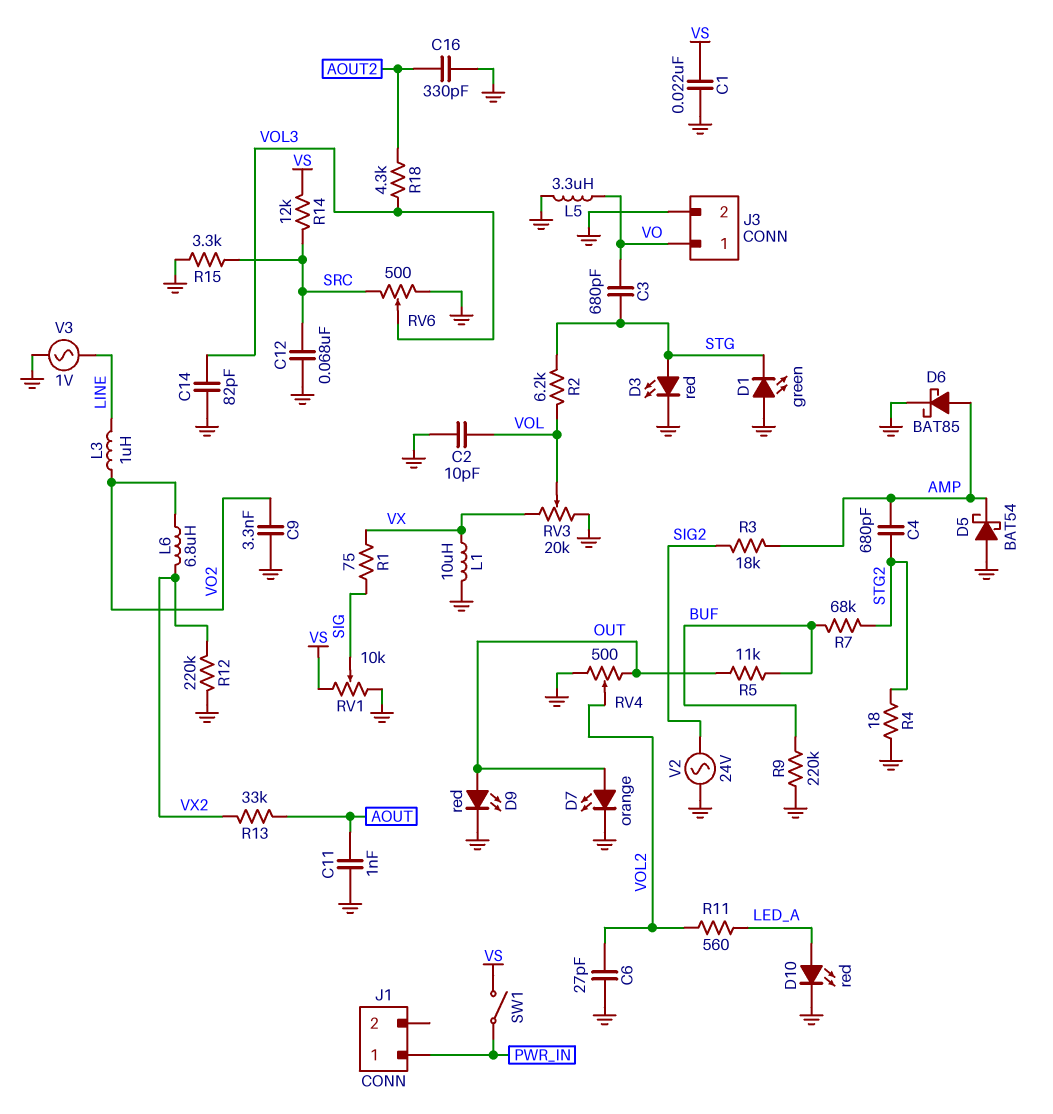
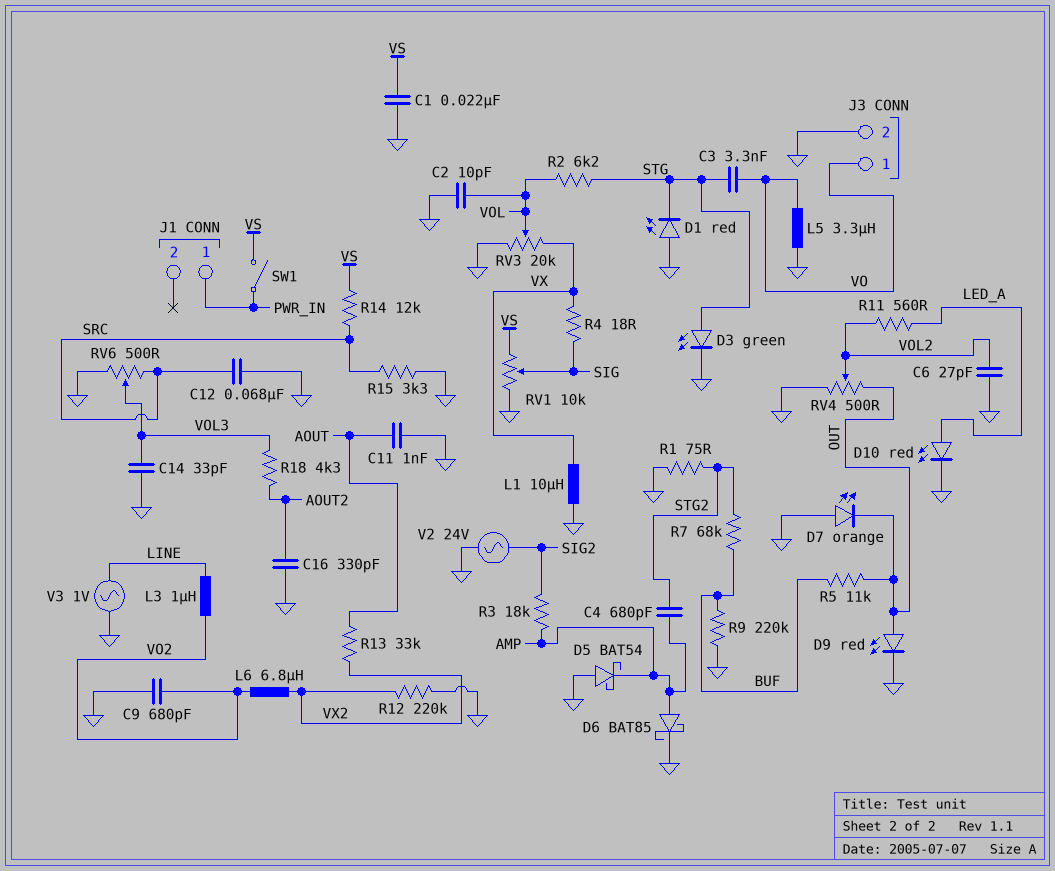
C3: 680pF (STG, VO) -> 3.3nF (STG, VO)
C9: 3.3nF (GND, VO2) -> 680pF (GND, VO2)
C14: 82pF (GND, VOL3) -> 33pF (GND, VOL3)
D1: LED green (A GND, K STG) -> LED red (A GND, K STG)
D3: LED red (A STG, K GND) -> LED green (A STG, K GND)
D7: LED orange (A OUT, K GND) -> LED orange (A GND, K OUT)
R1: 75 (SIG, VX) -> 75 (GND, STG2)
R4: 18 (GND, STG2) -> 18 (SIG, VX)

